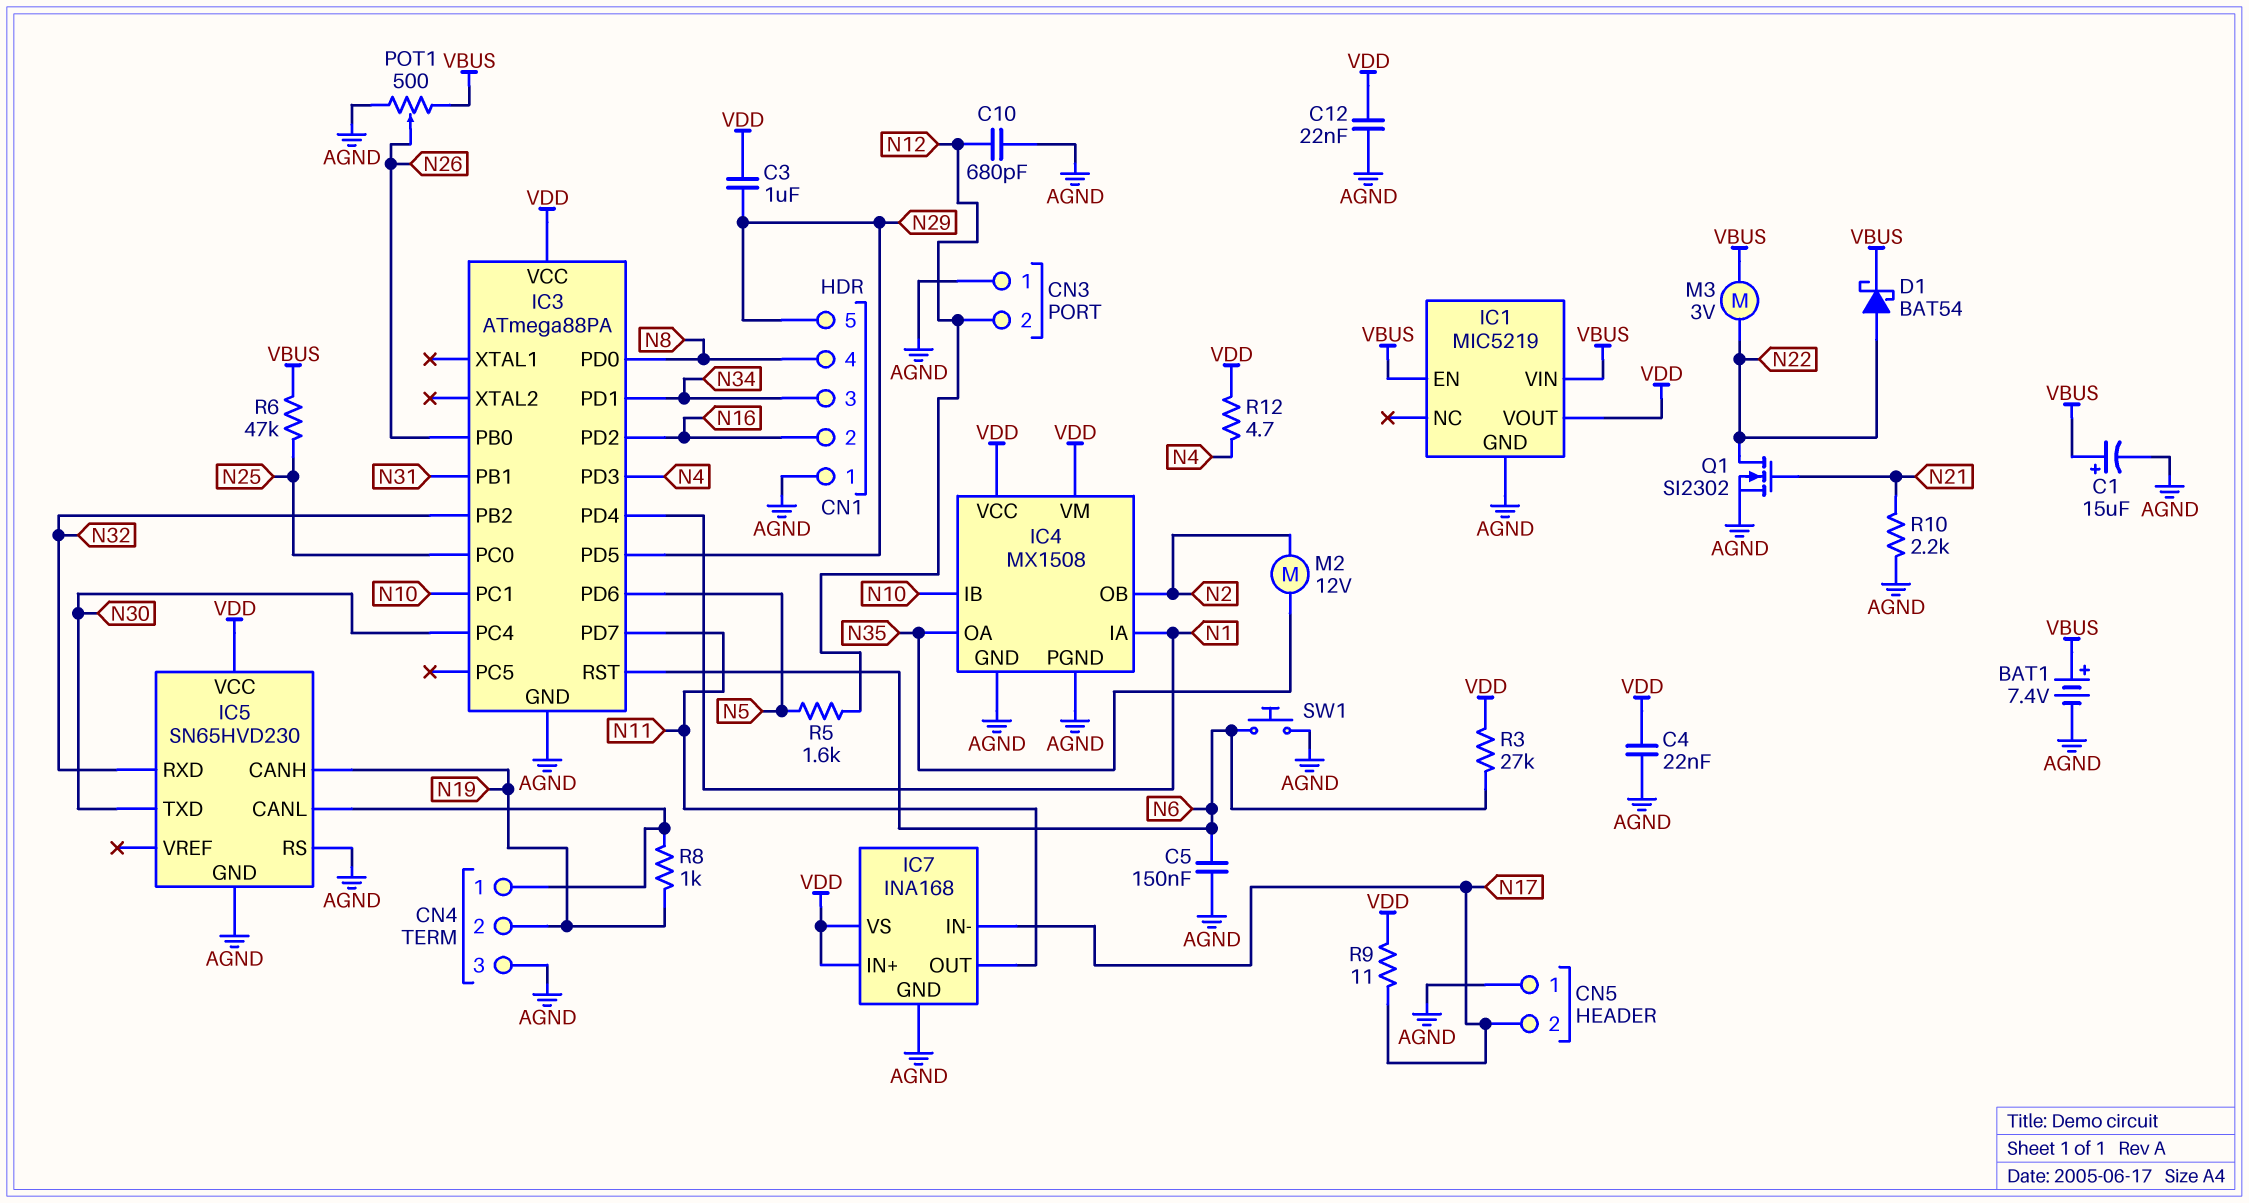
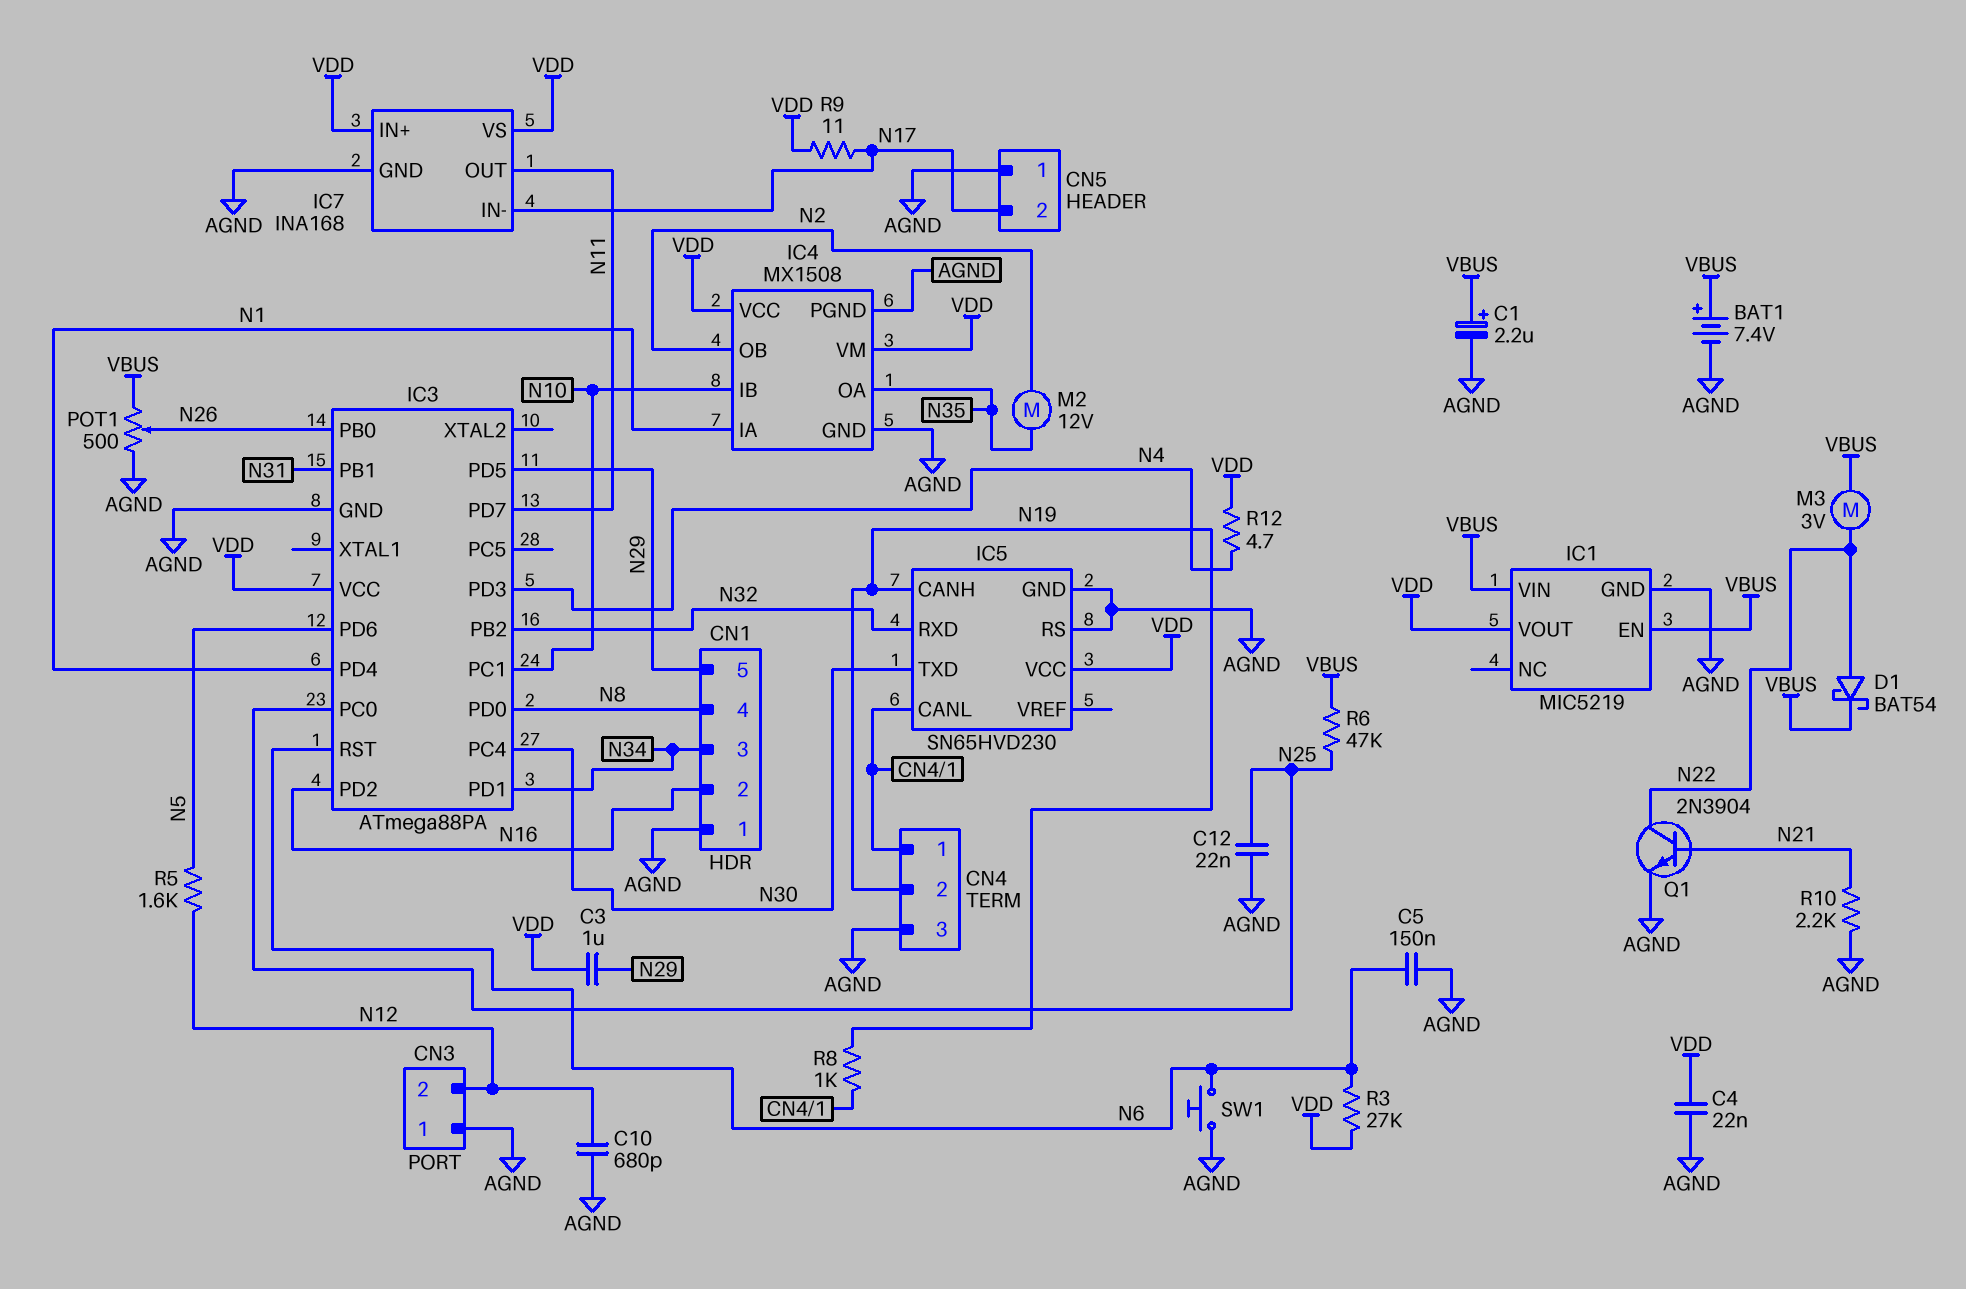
C1: 15uF (plus VBUS, minus AGND) -> 2.2uF (plus VBUS, minus AGND)
C12: 22nF (AGND, VDD) -> 22nF (AGND, N25)
Q1: NMOS SI2302 (G N21, D N22, S AGND) -> NPN 2N3904 (B N21, C N22, E AGND)

